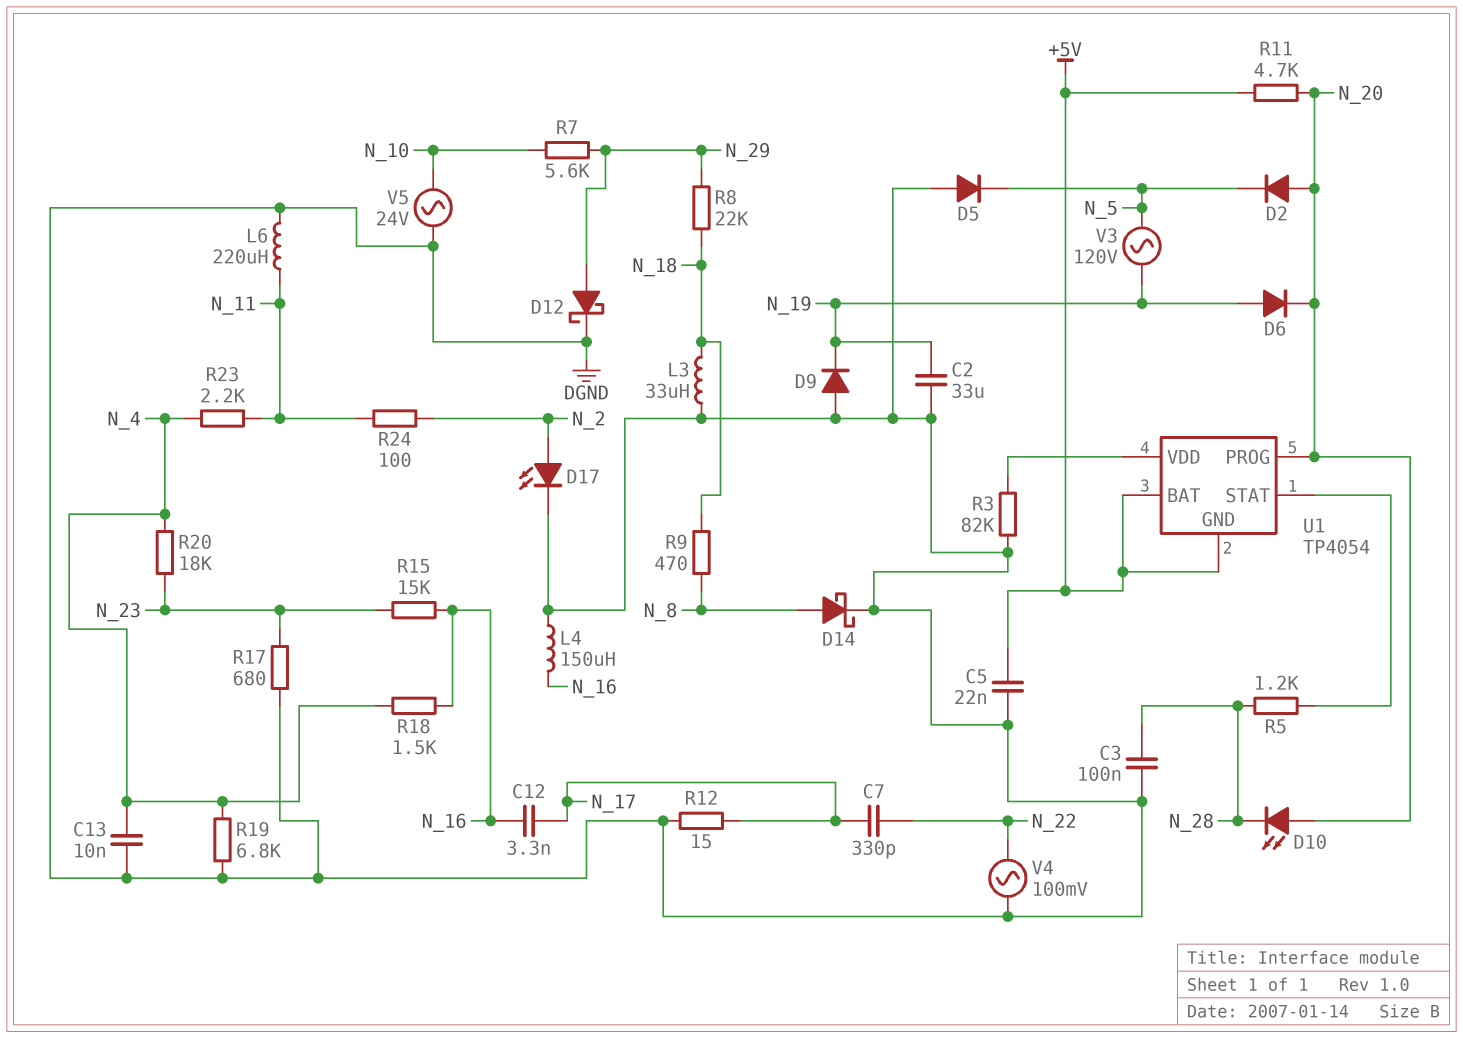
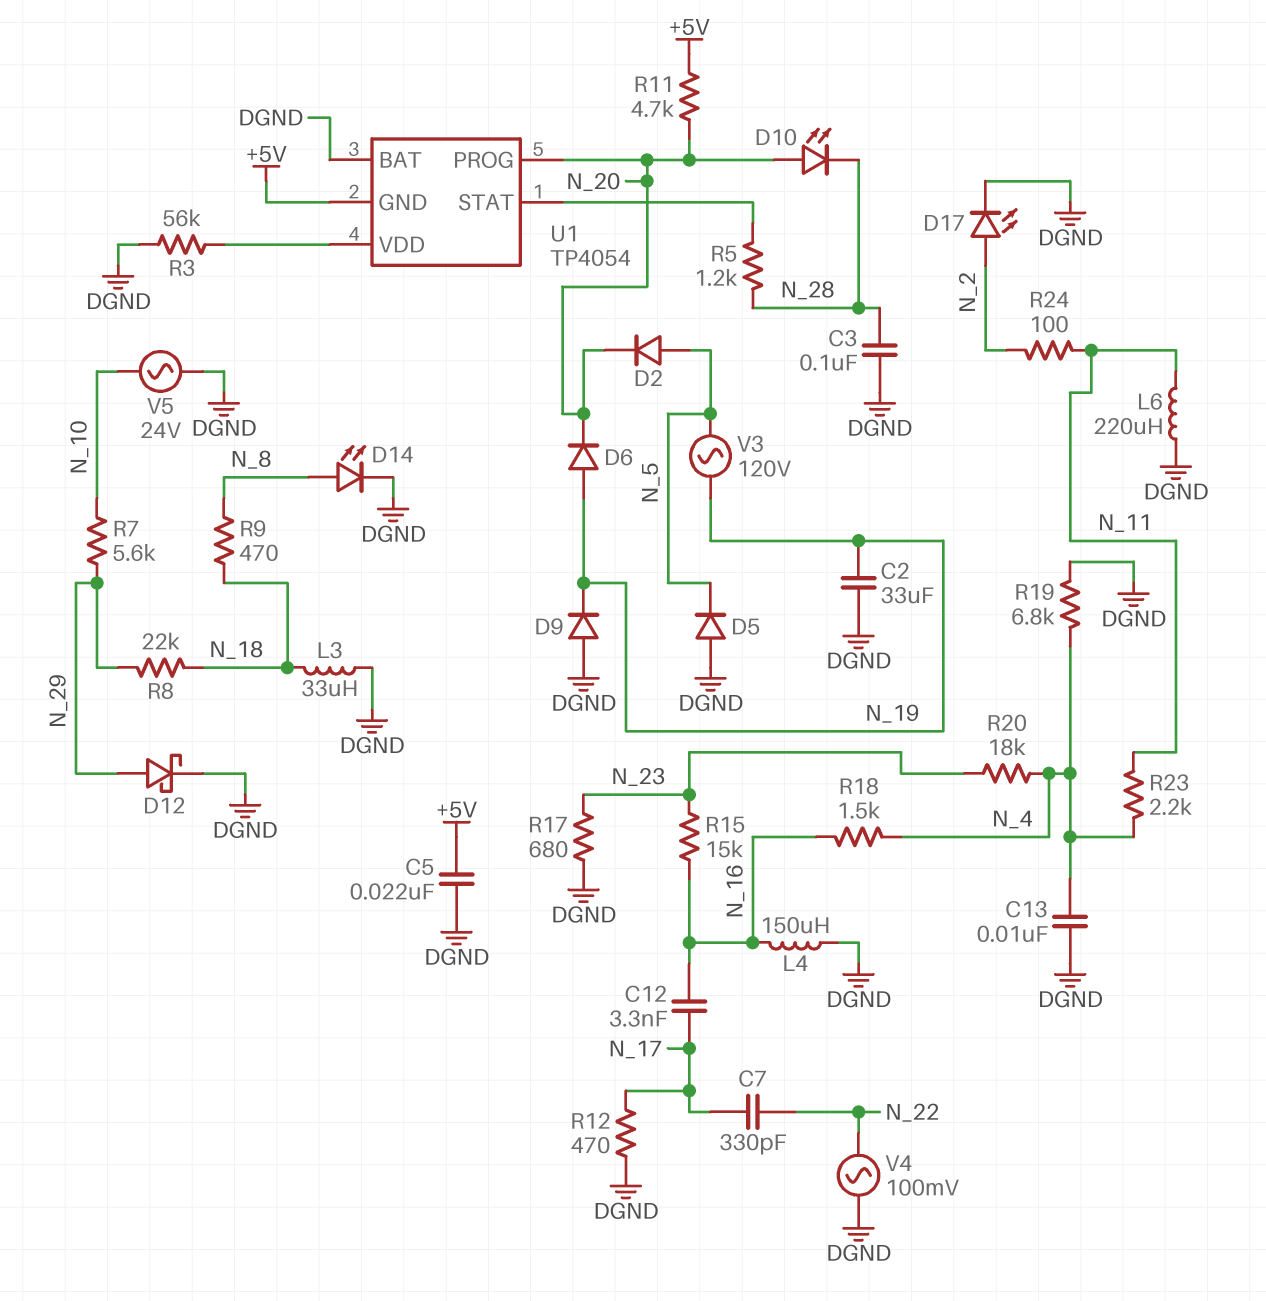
D2: diode (A N_20, K N_5) -> diode (A N_5, K N_20)
D14: schottky (A N_8, K DGND) -> LED (A N_8, K DGND)
R3: 82k (DGND, U1/VDD) -> 56k (DGND, U1/VDD)
R12: 15 (DGND, N_17) -> 470 (DGND, N_17)
U1 pin BAT: +5V -> DGND

